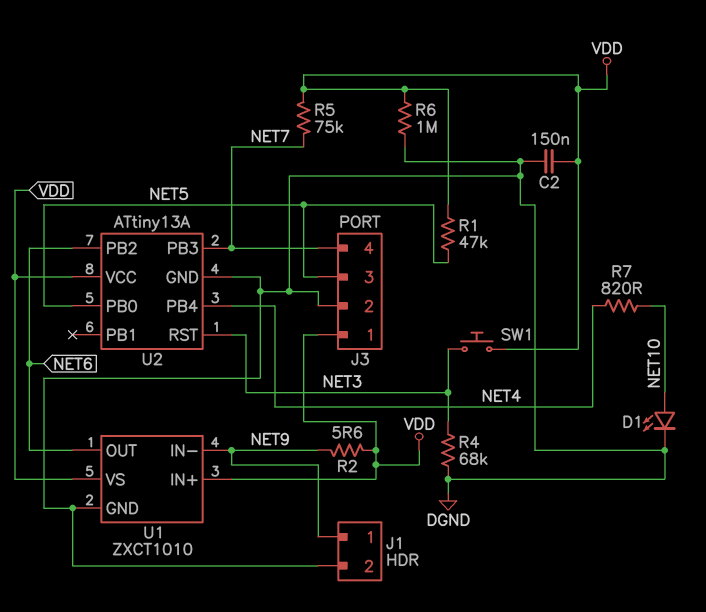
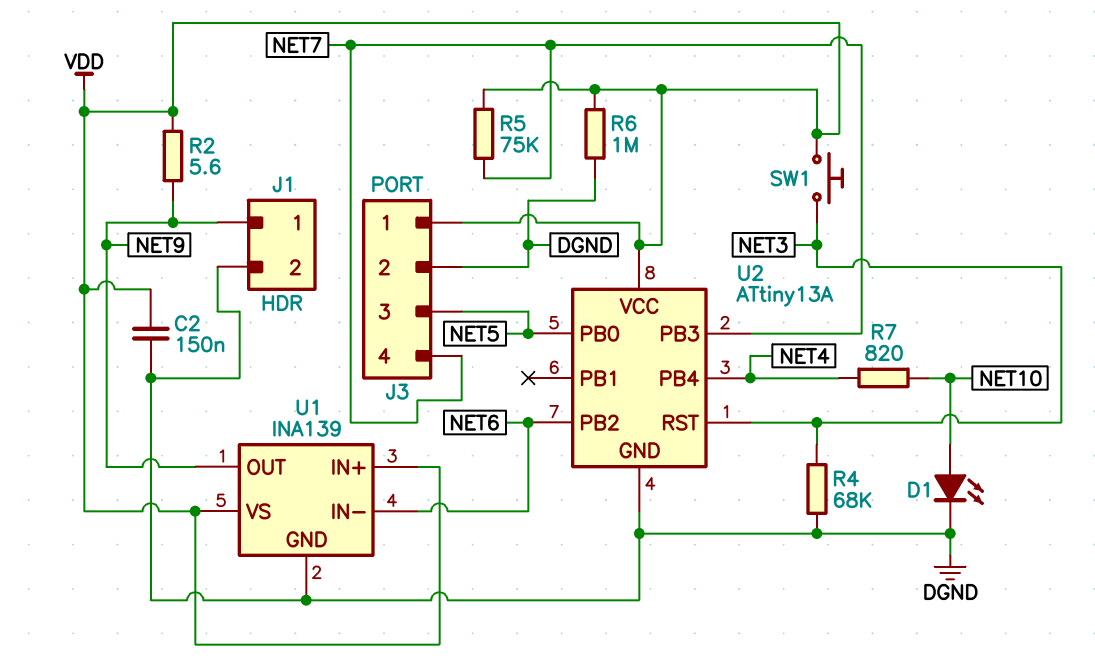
R1: 47k (NET5, VDD) -> none
U1: ZXCT1010 -> INA139
U1 pin IN-: NET9 -> NET6
U1 pin OUT: NET6 -> NET9

